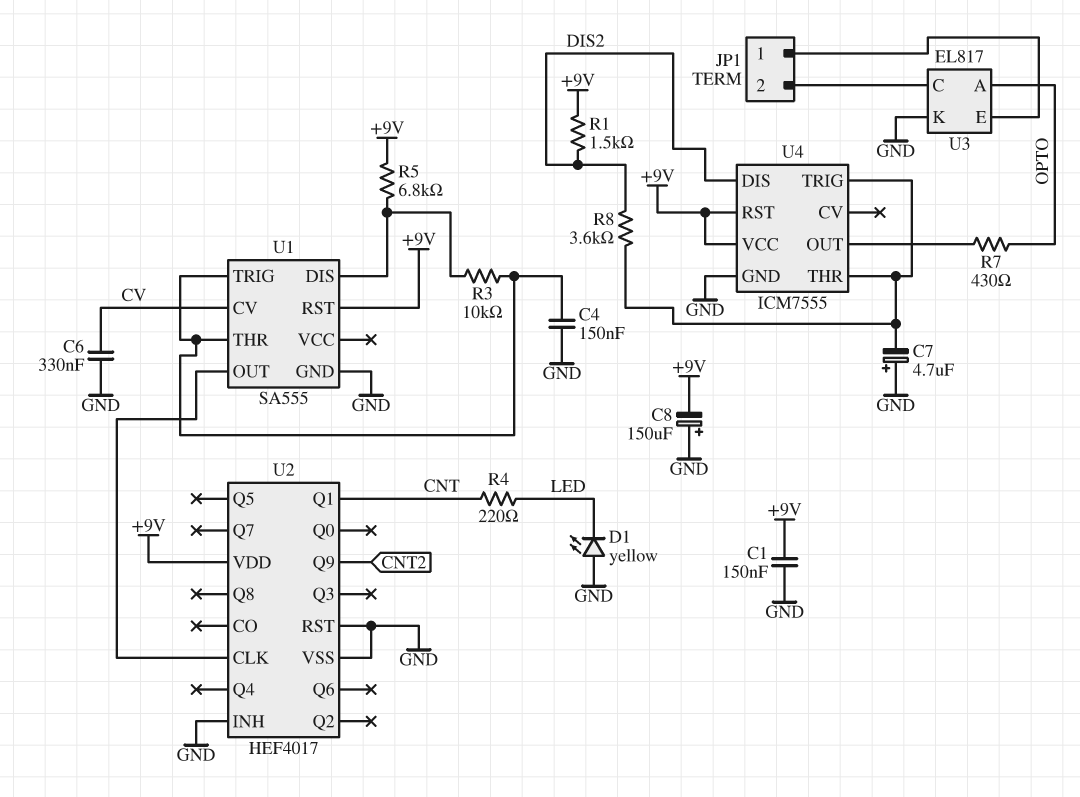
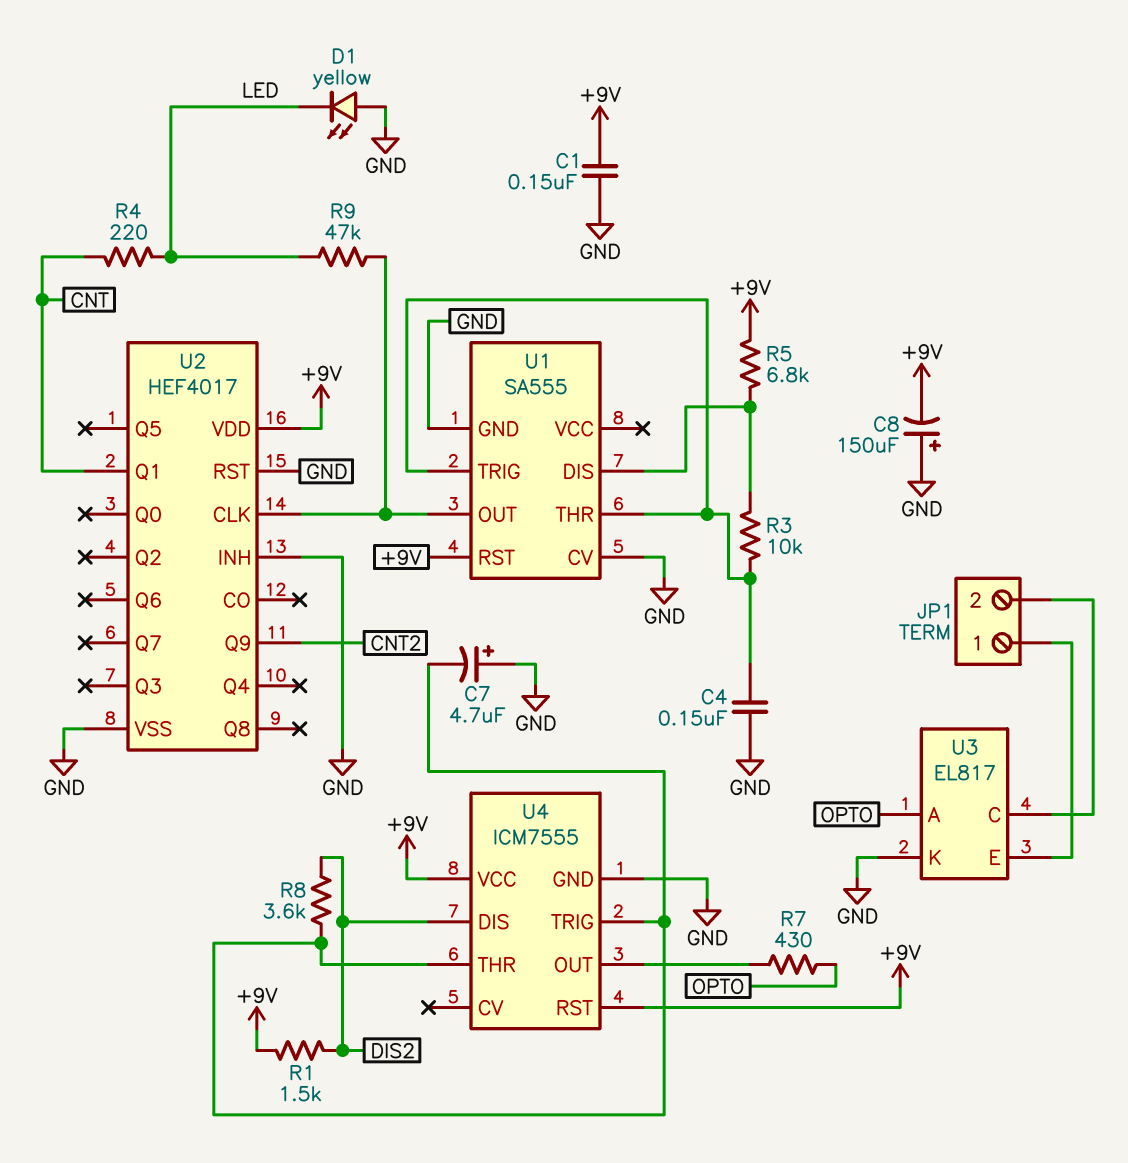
C6: 330nF (CV, GND) -> none
R9: none -> 47k (LED, U1/OUT)
U1 pin CV: CV -> GND

